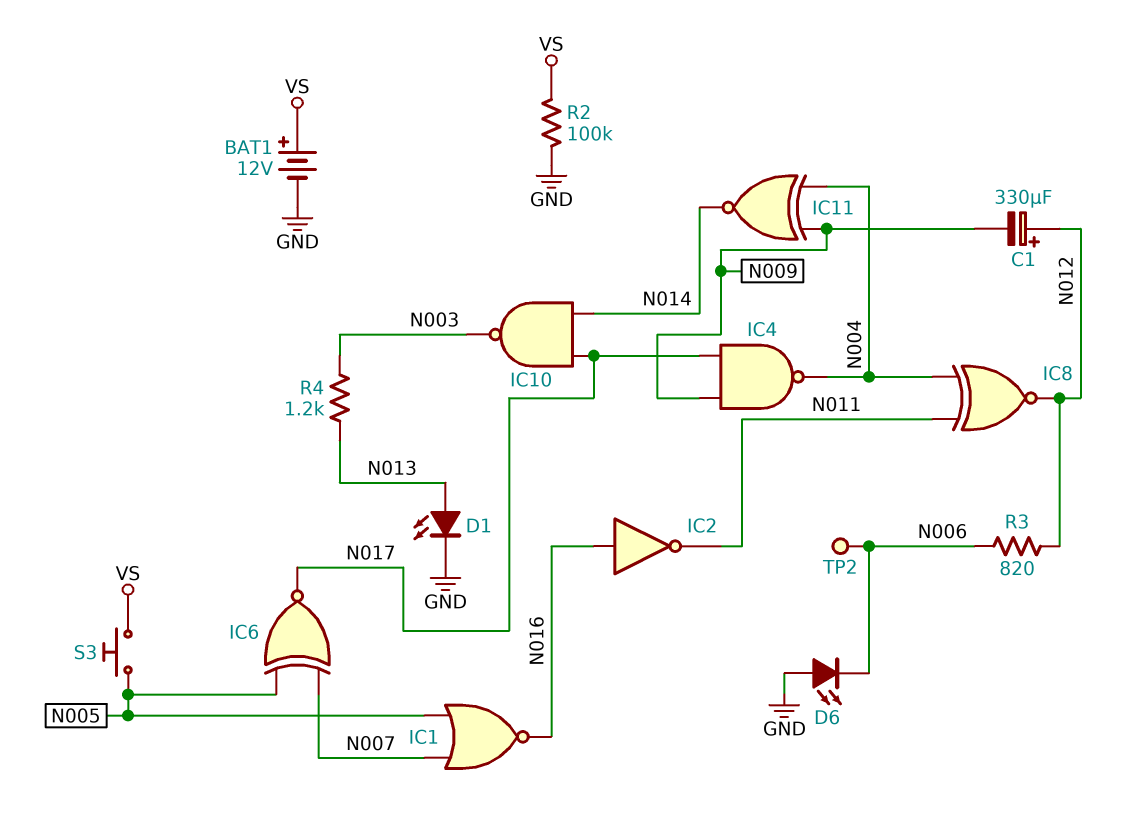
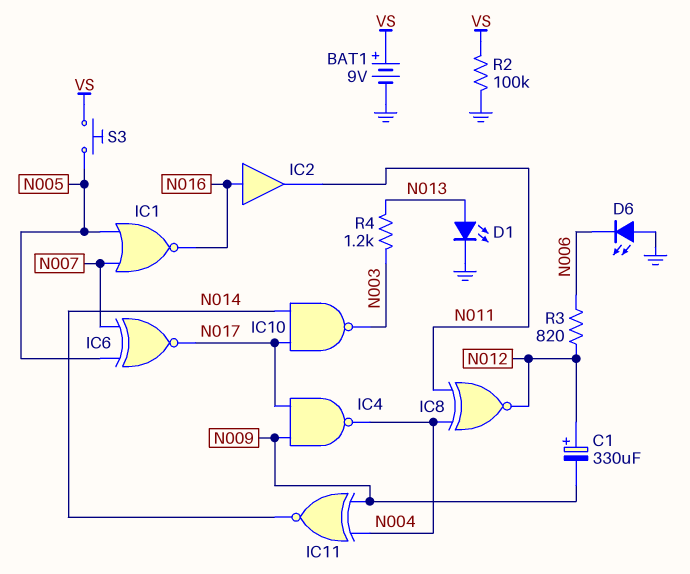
BAT1: 12V (plus VS, minus GND) -> 9V (plus VS, minus GND)
IC2: NOT (in N016, out N011) -> buffer (in N016, out N011)
TP2: test point (N006) -> none

